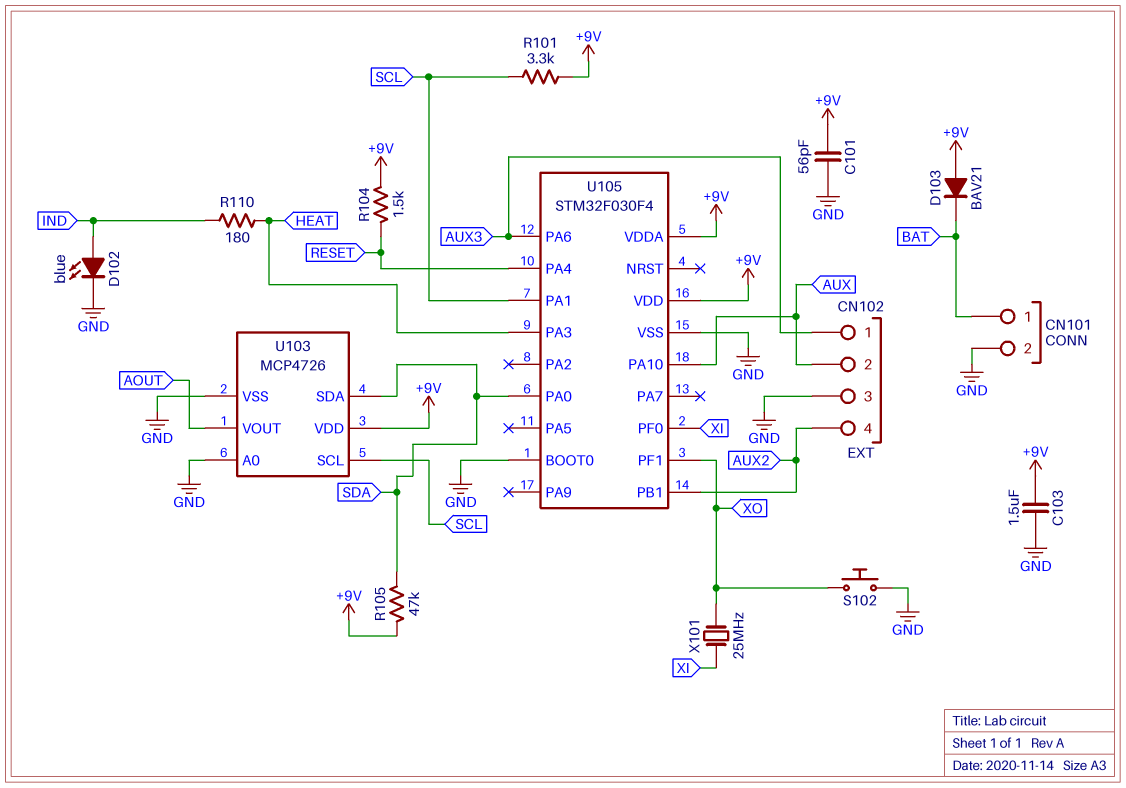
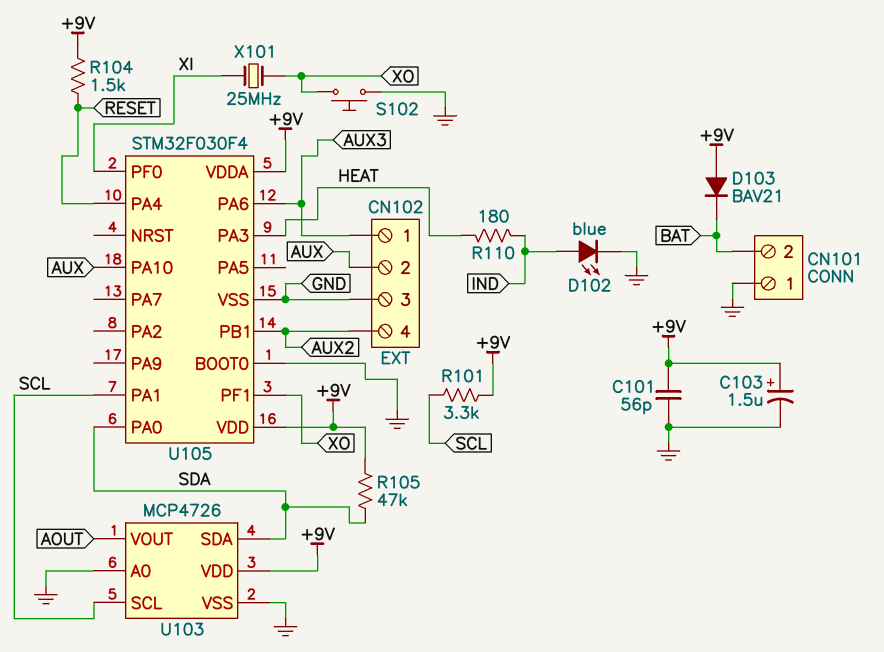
C103: 1.5uF (+9V, GND) -> 1.5uF (plus +9V, minus GND)
CN101 pin 1: BAT -> GND
CN101 pin 2: GND -> BAT

